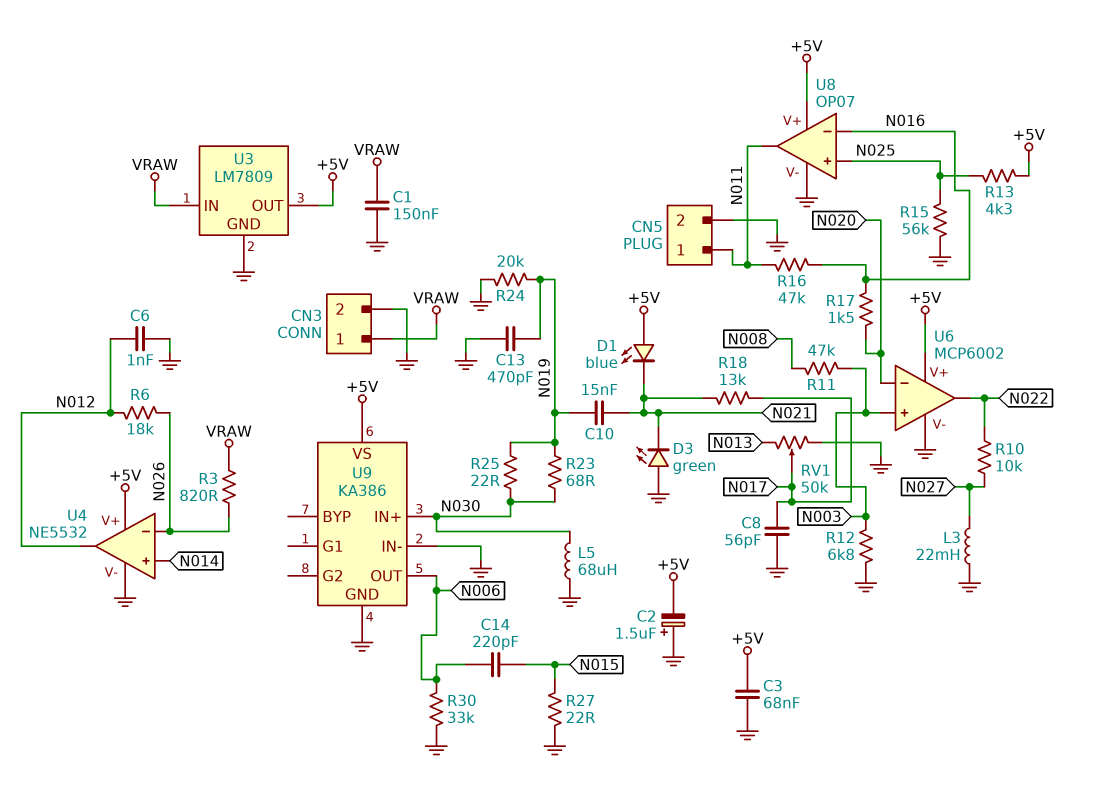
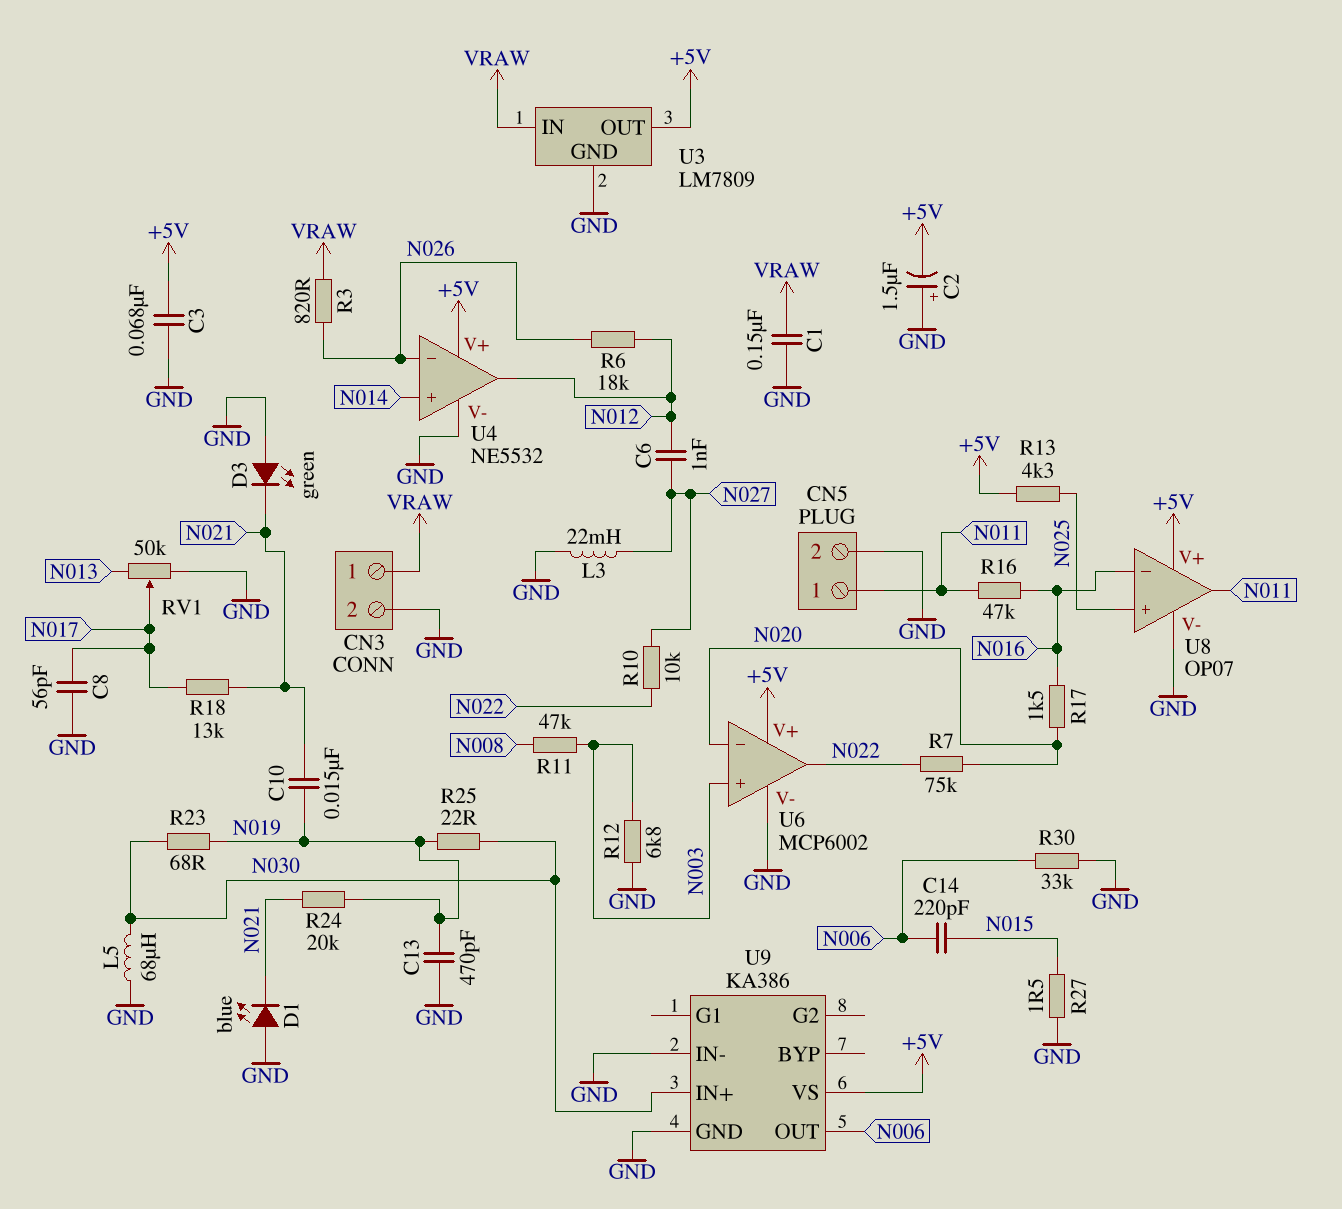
C6: 1nF (GND, N012) -> 1nF (N012, N027)
D1: LED blue (A +5V, K N021) -> LED blue (A GND, K N021)
R7: none -> 75k (N020, N022)
R15: 56k (GND, N025) -> none
R24: 20k (GND, N019) -> 20k (N019, N021)
R27: 22 (GND, N015) -> 1.5 (GND, N015)

